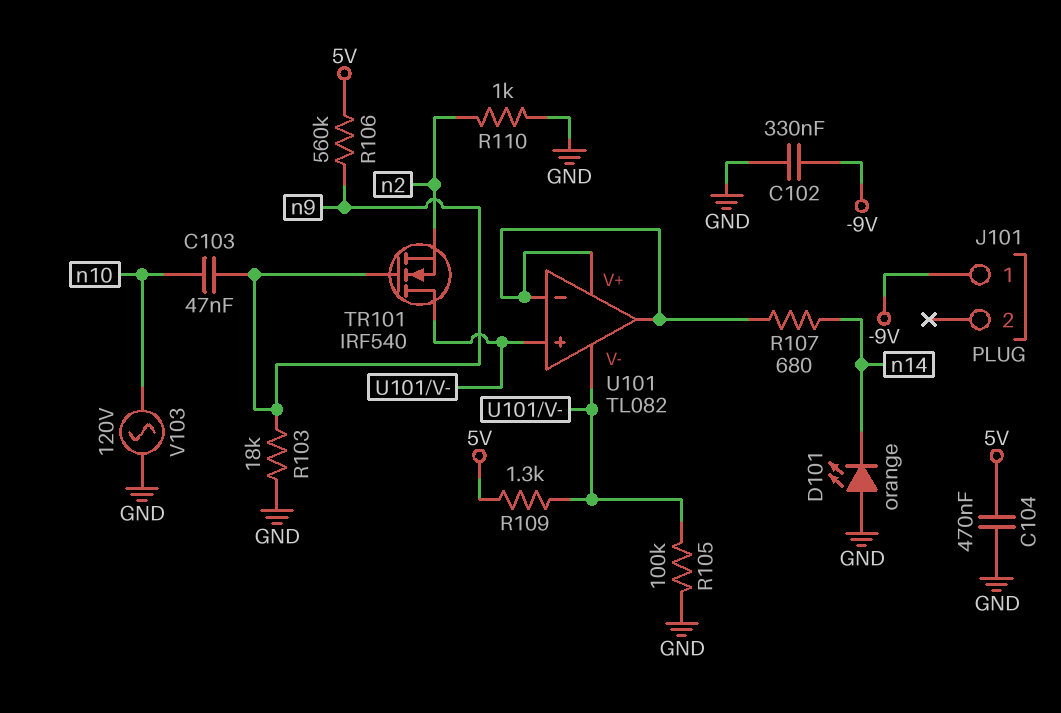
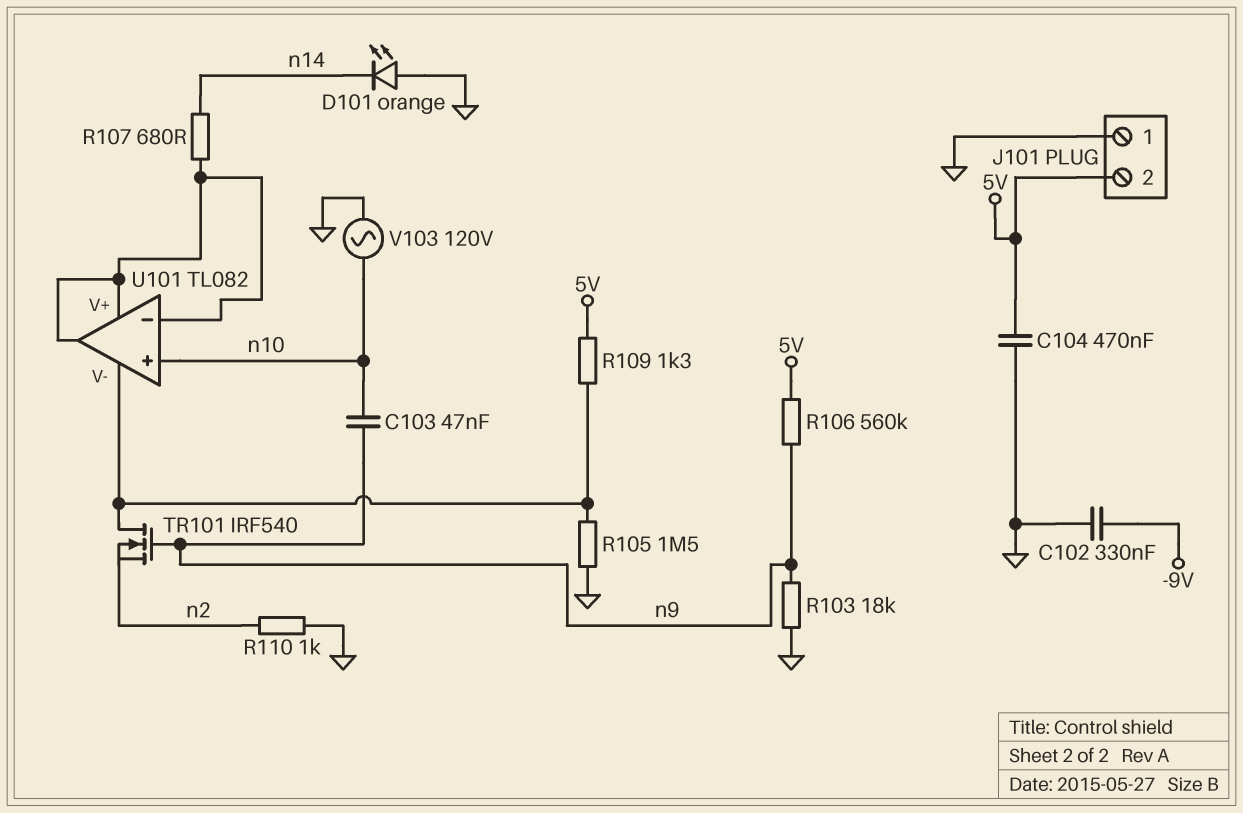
J101 pin 1: -9V -> GND
J101 pin 2: none -> 5V
R105: 100k (GND, U101/V-) -> 1.5M (GND, U101/V-)
U101 pin in+: U101/V- -> n10

